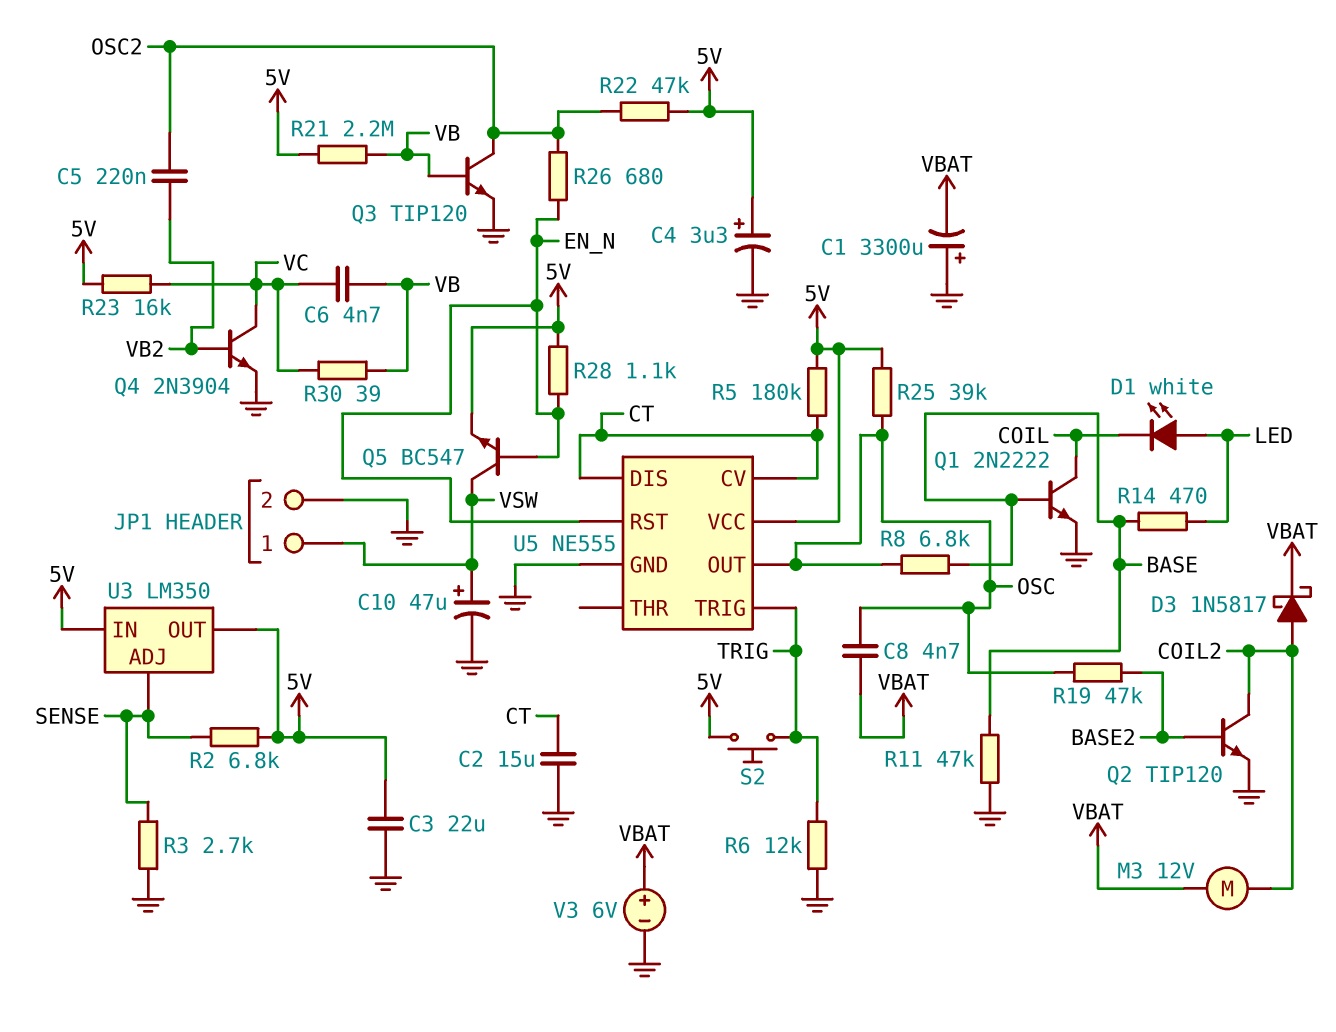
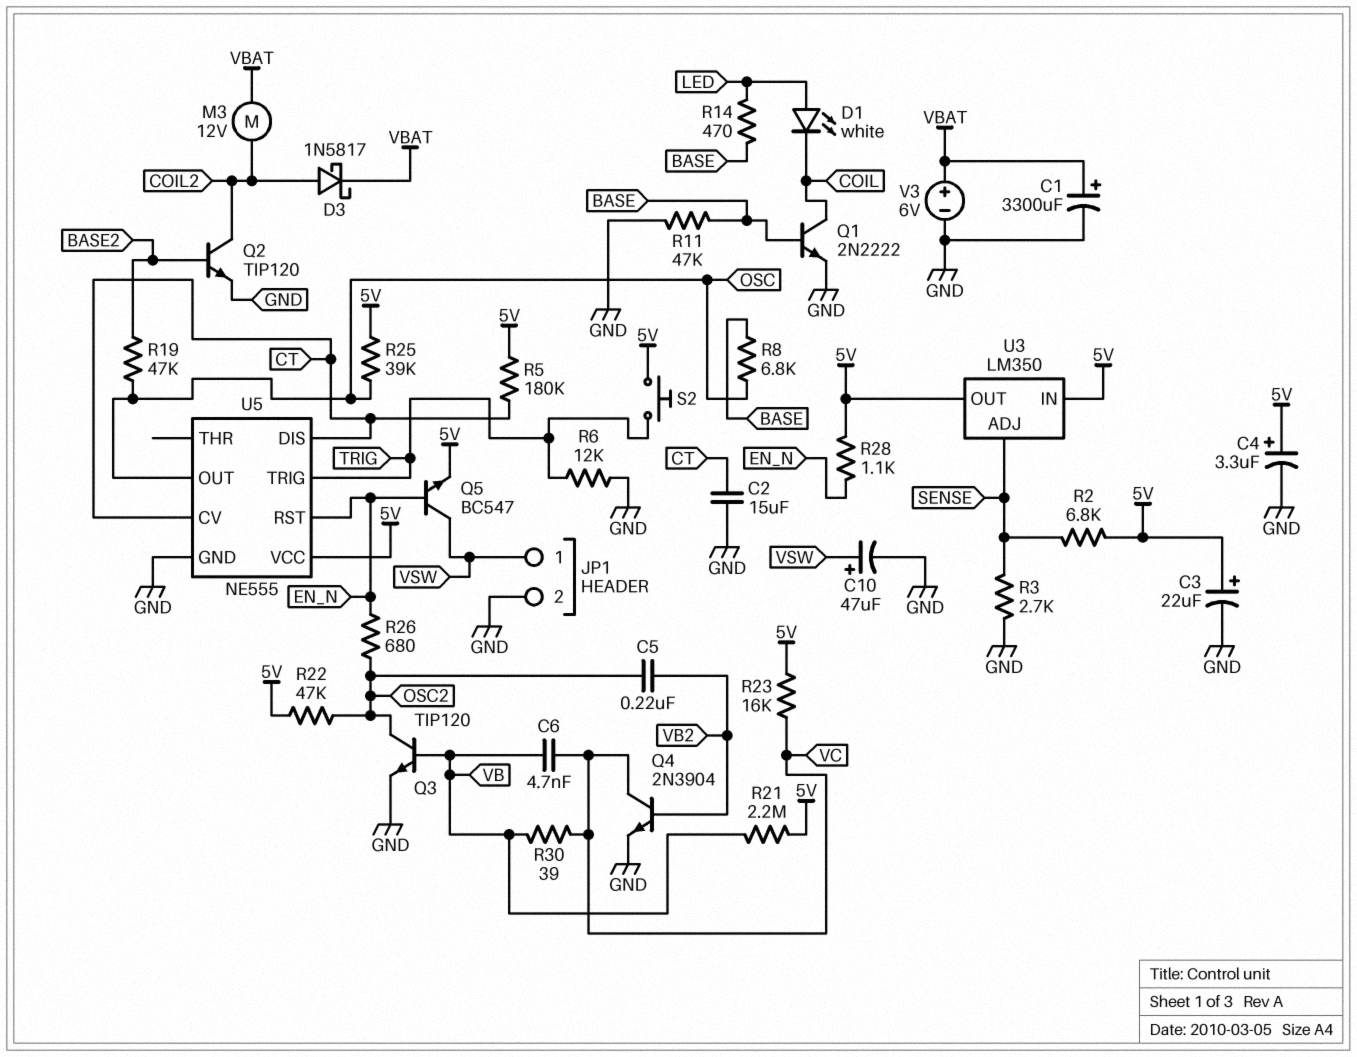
C1: 3300uF (plus GND, minus VBAT) -> 3300uF (plus VBAT, minus GND)
C3: 22uF (5V, GND) -> 22uF (plus 5V, minus GND)
C8: 4.7nF (OSC, VBAT) -> none

